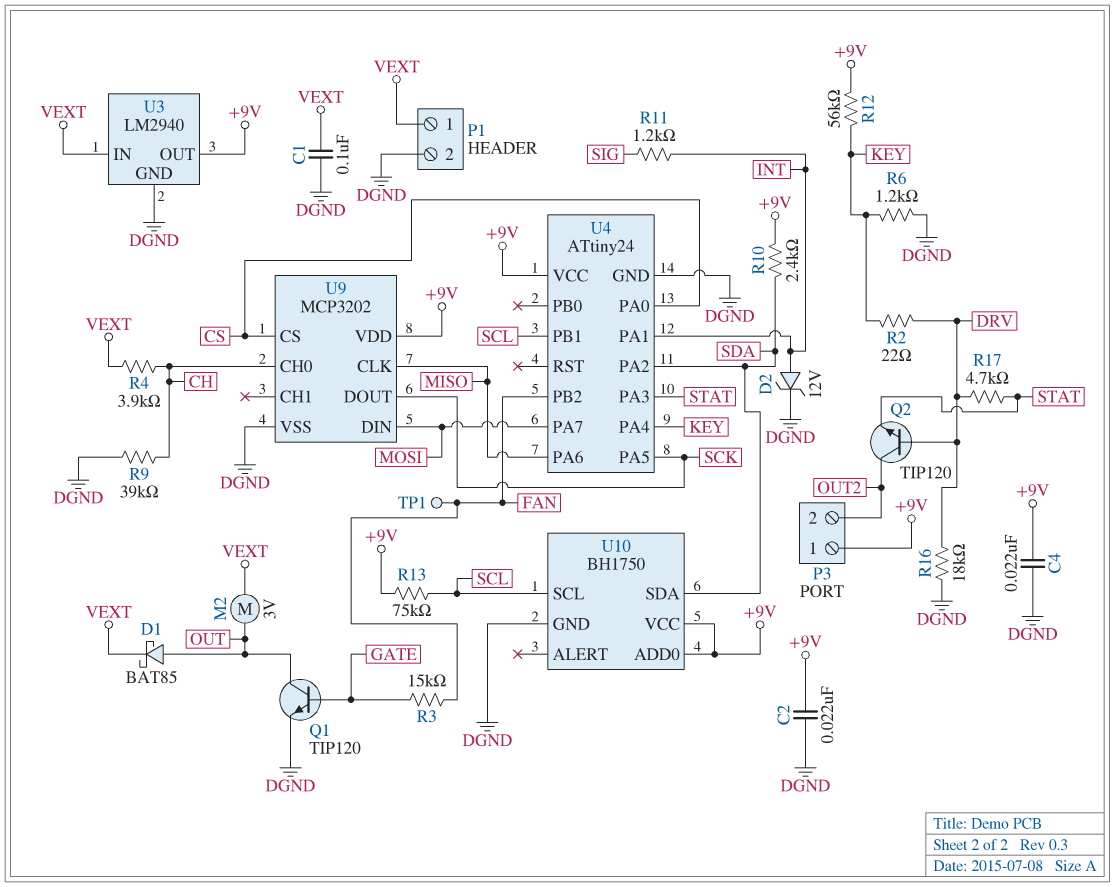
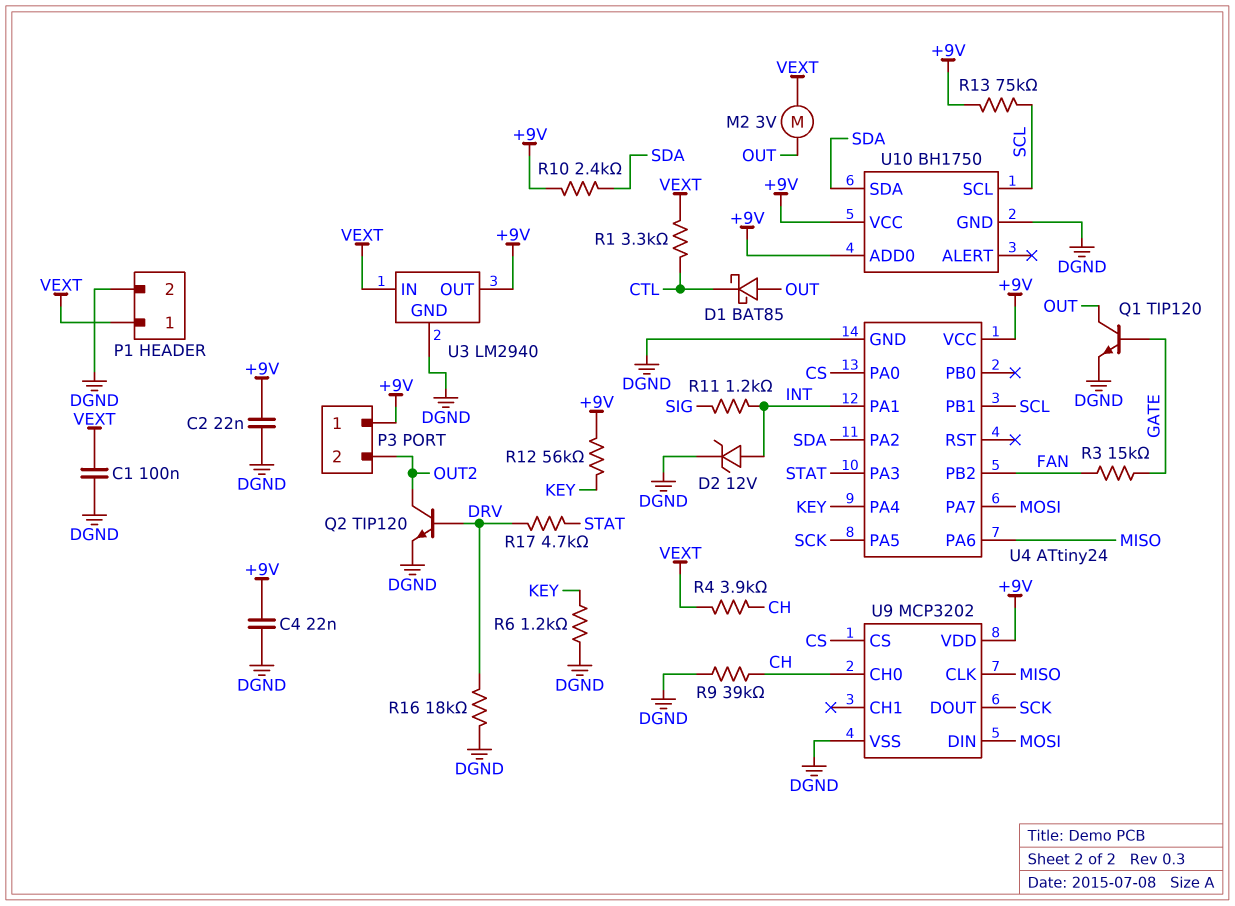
D1: schottky BAT85 (A OUT, K VEXT) -> schottky BAT85 (A OUT, K CTL)
Q2: NPN TIP120 (B DRV, C OUT2, E STAT) -> NPN TIP120 (B DRV, C OUT2, E DGND)
R1: none -> 3.3k (CTL, VEXT)
R2: 22 (DRV, KEY) -> none
TP1: test point (FAN) -> none

